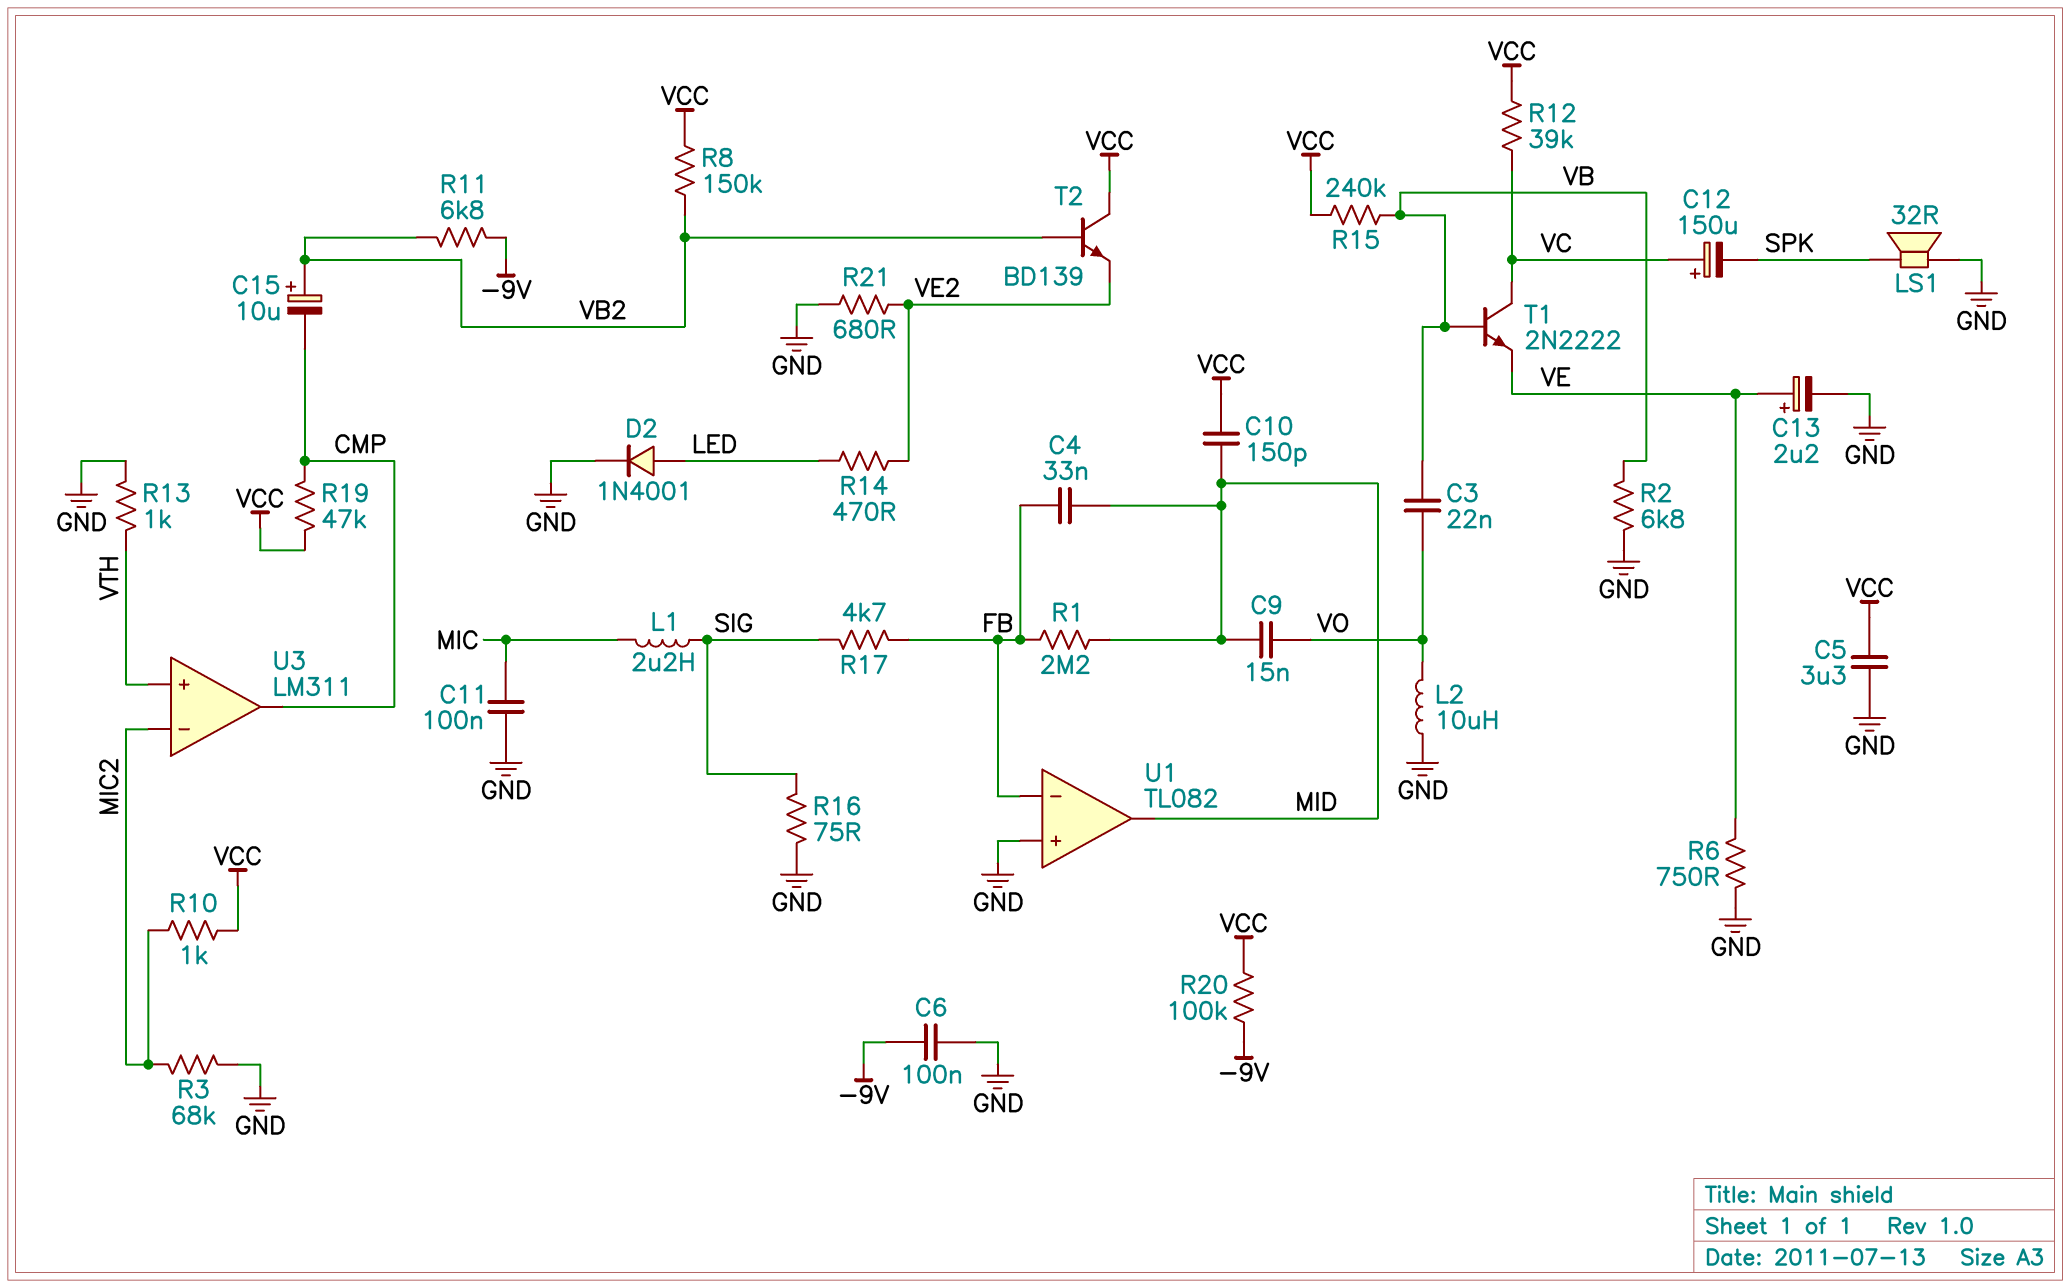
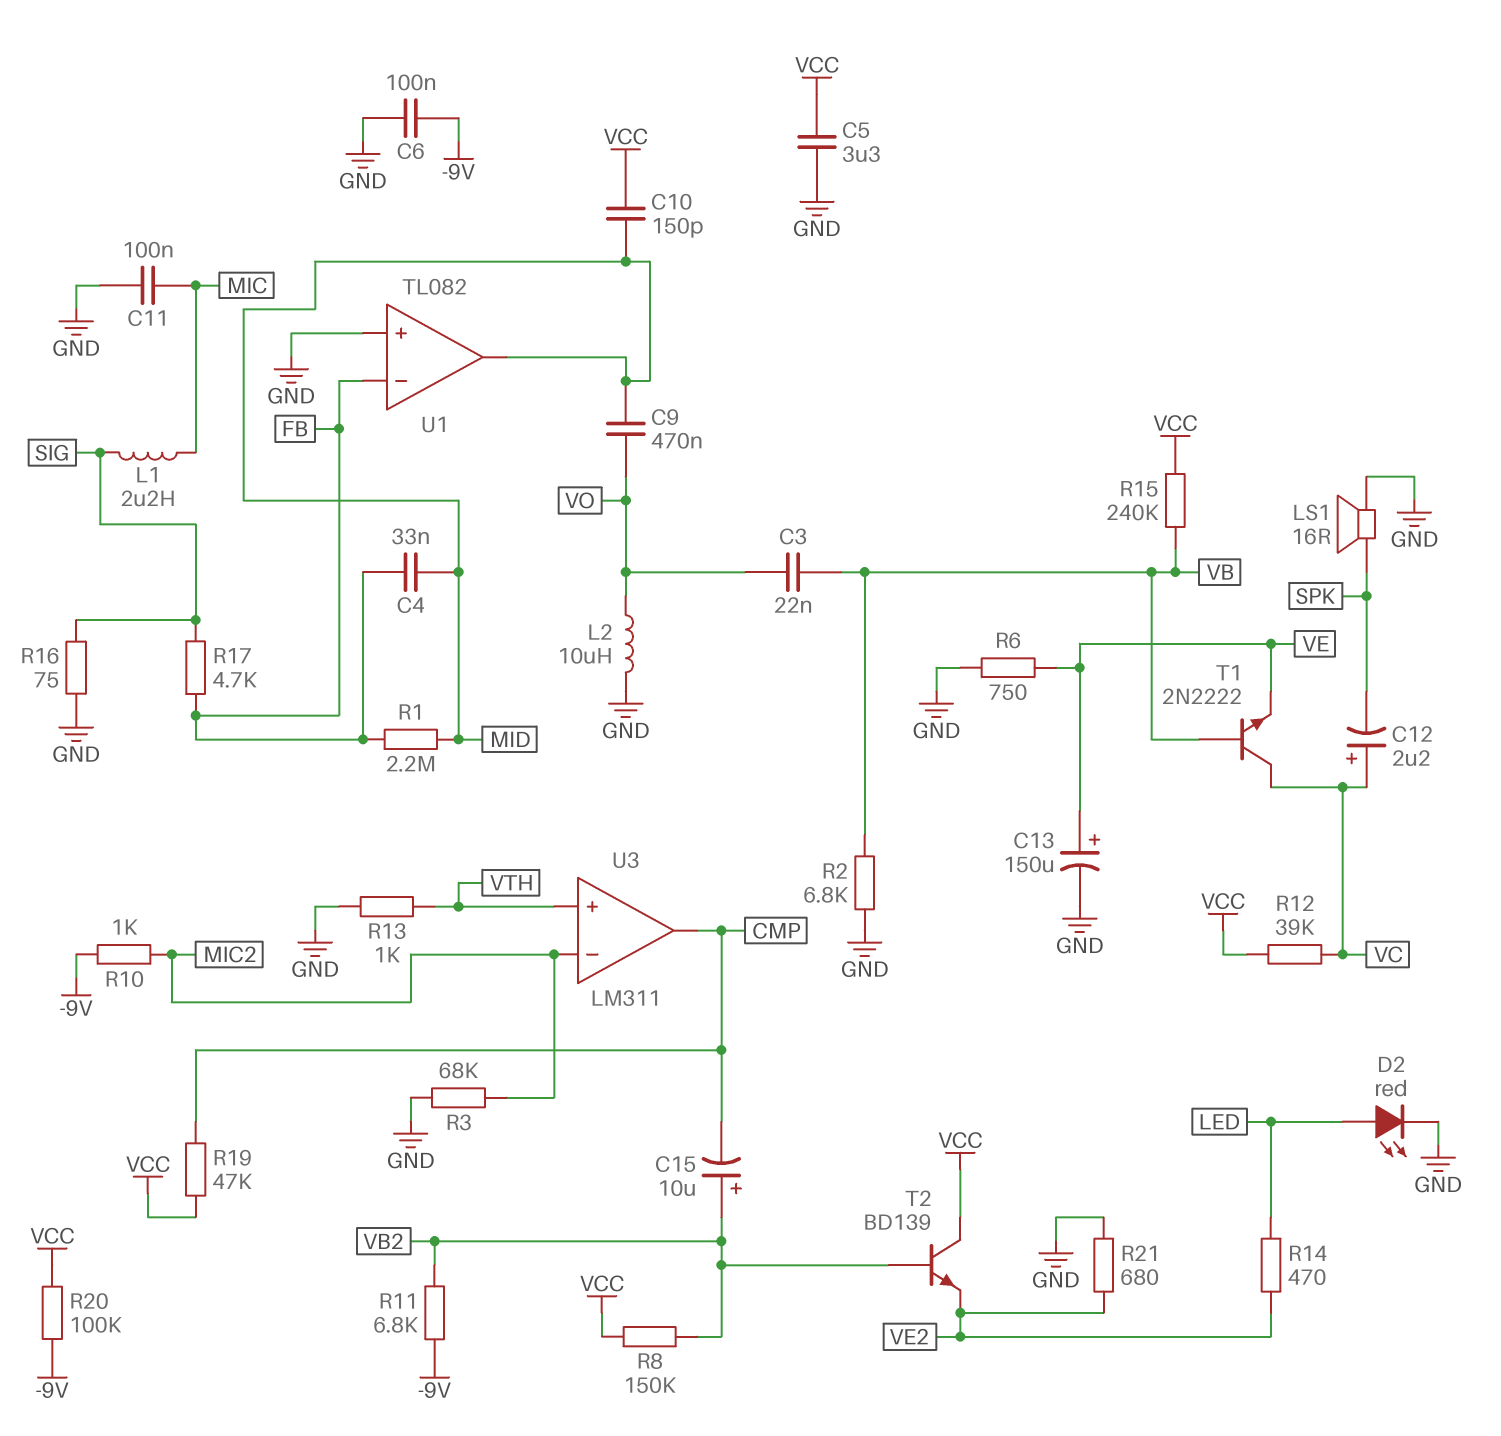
C9: 15nF (MID, VO) -> 470nF (MID, VO)
C12: 150uF (plus VC, minus SPK) -> 2.2uF (plus VC, minus SPK)
C13: 2.2uF (plus VE, minus GND) -> 150uF (plus VE, minus GND)
D2: diode 1N4001 (A LED, K GND) -> LED red (A LED, K GND)
LS1: speaker 32R (GND, SPK) -> speaker 16R (GND, SPK)
R10: 1k (MIC2, VCC) -> 1k (-9V, MIC2)

